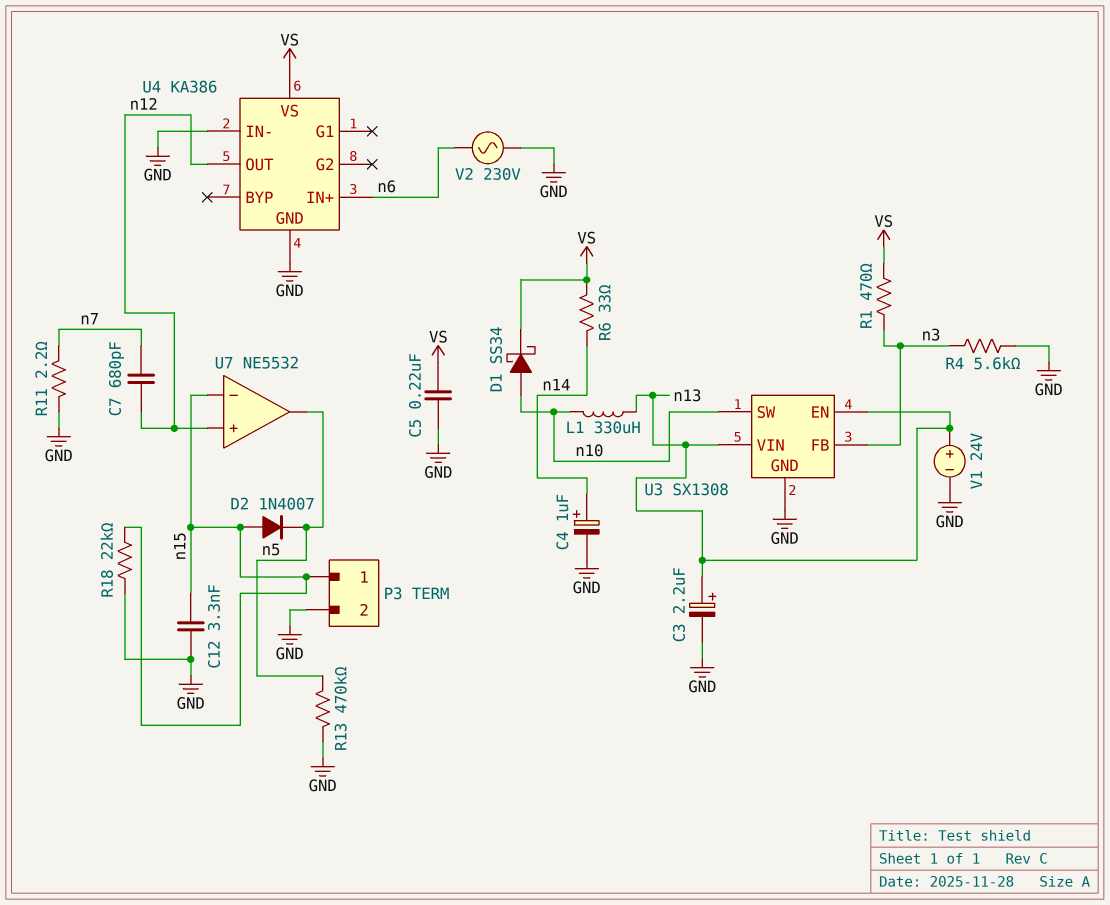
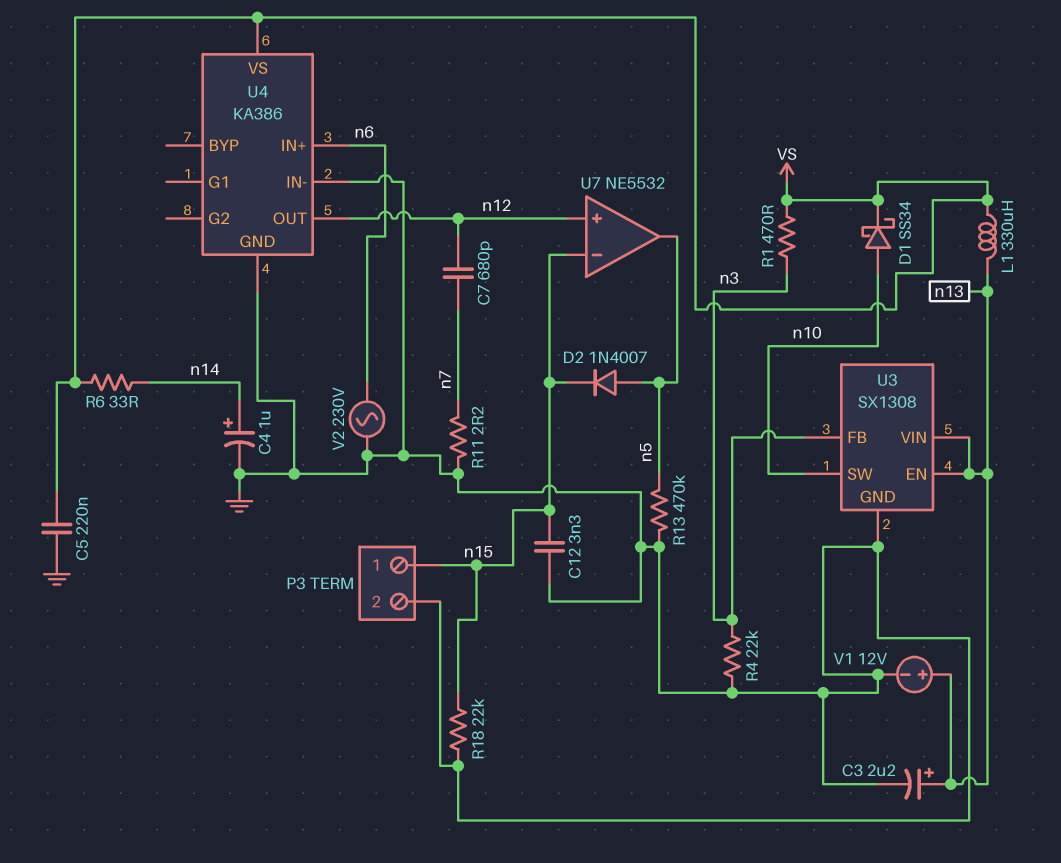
D2: diode 1N4007 (A n15, K n5) -> diode 1N4007 (A n5, K n15)
L1: 330uH (n10, n13) -> 330uH (VS, n13)
R4: 5.6k (GND, n3) -> 22k (GND, n3)
V1: 24V (plus n13, minus GND) -> 12V (plus n13, minus GND)

